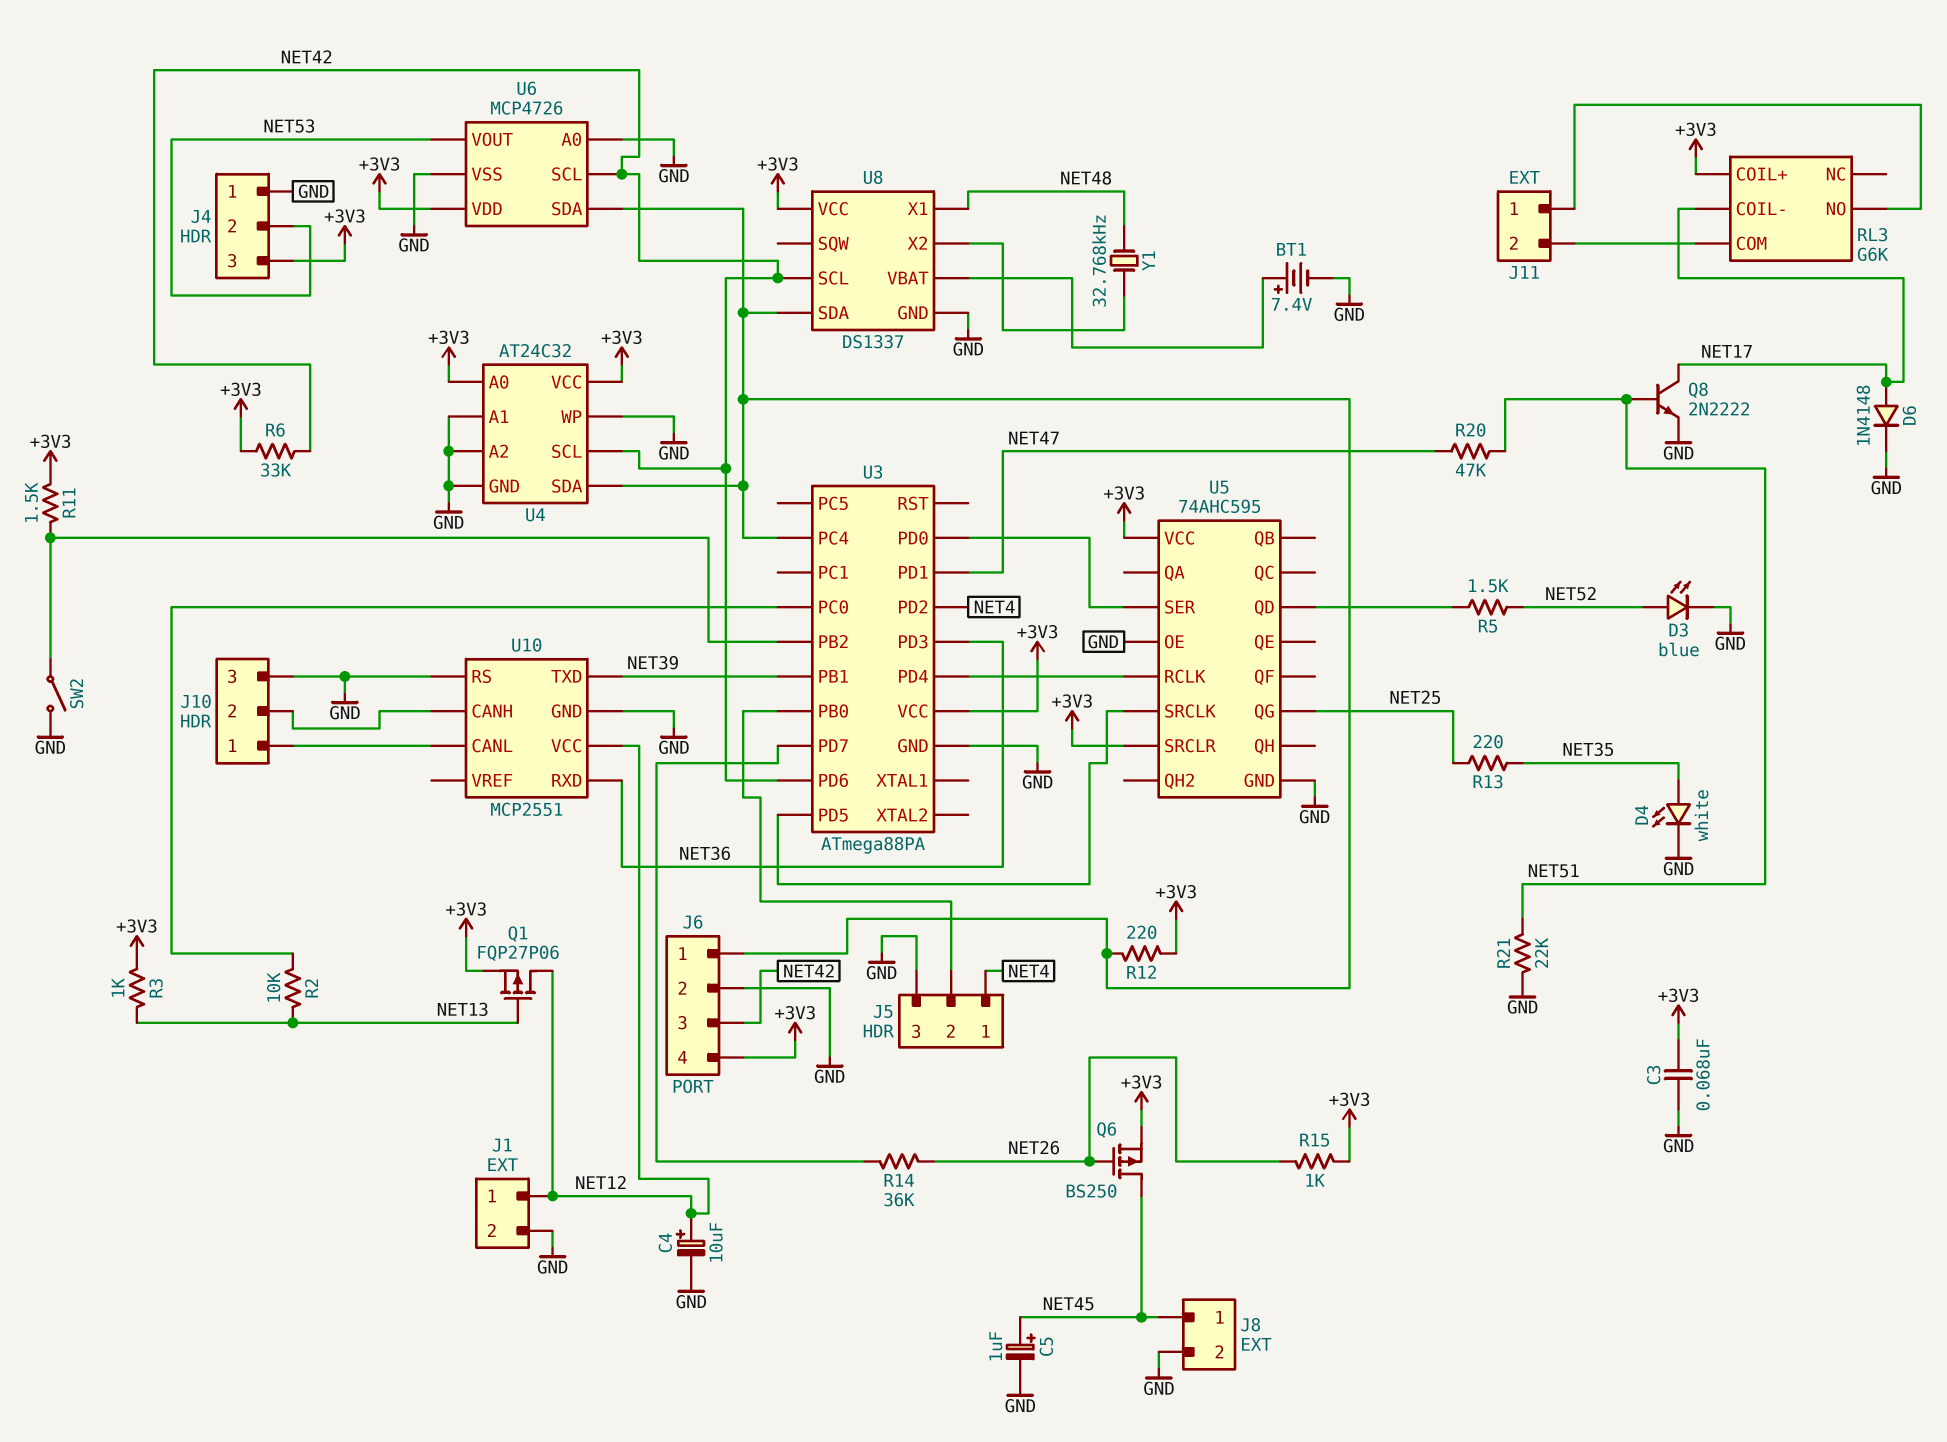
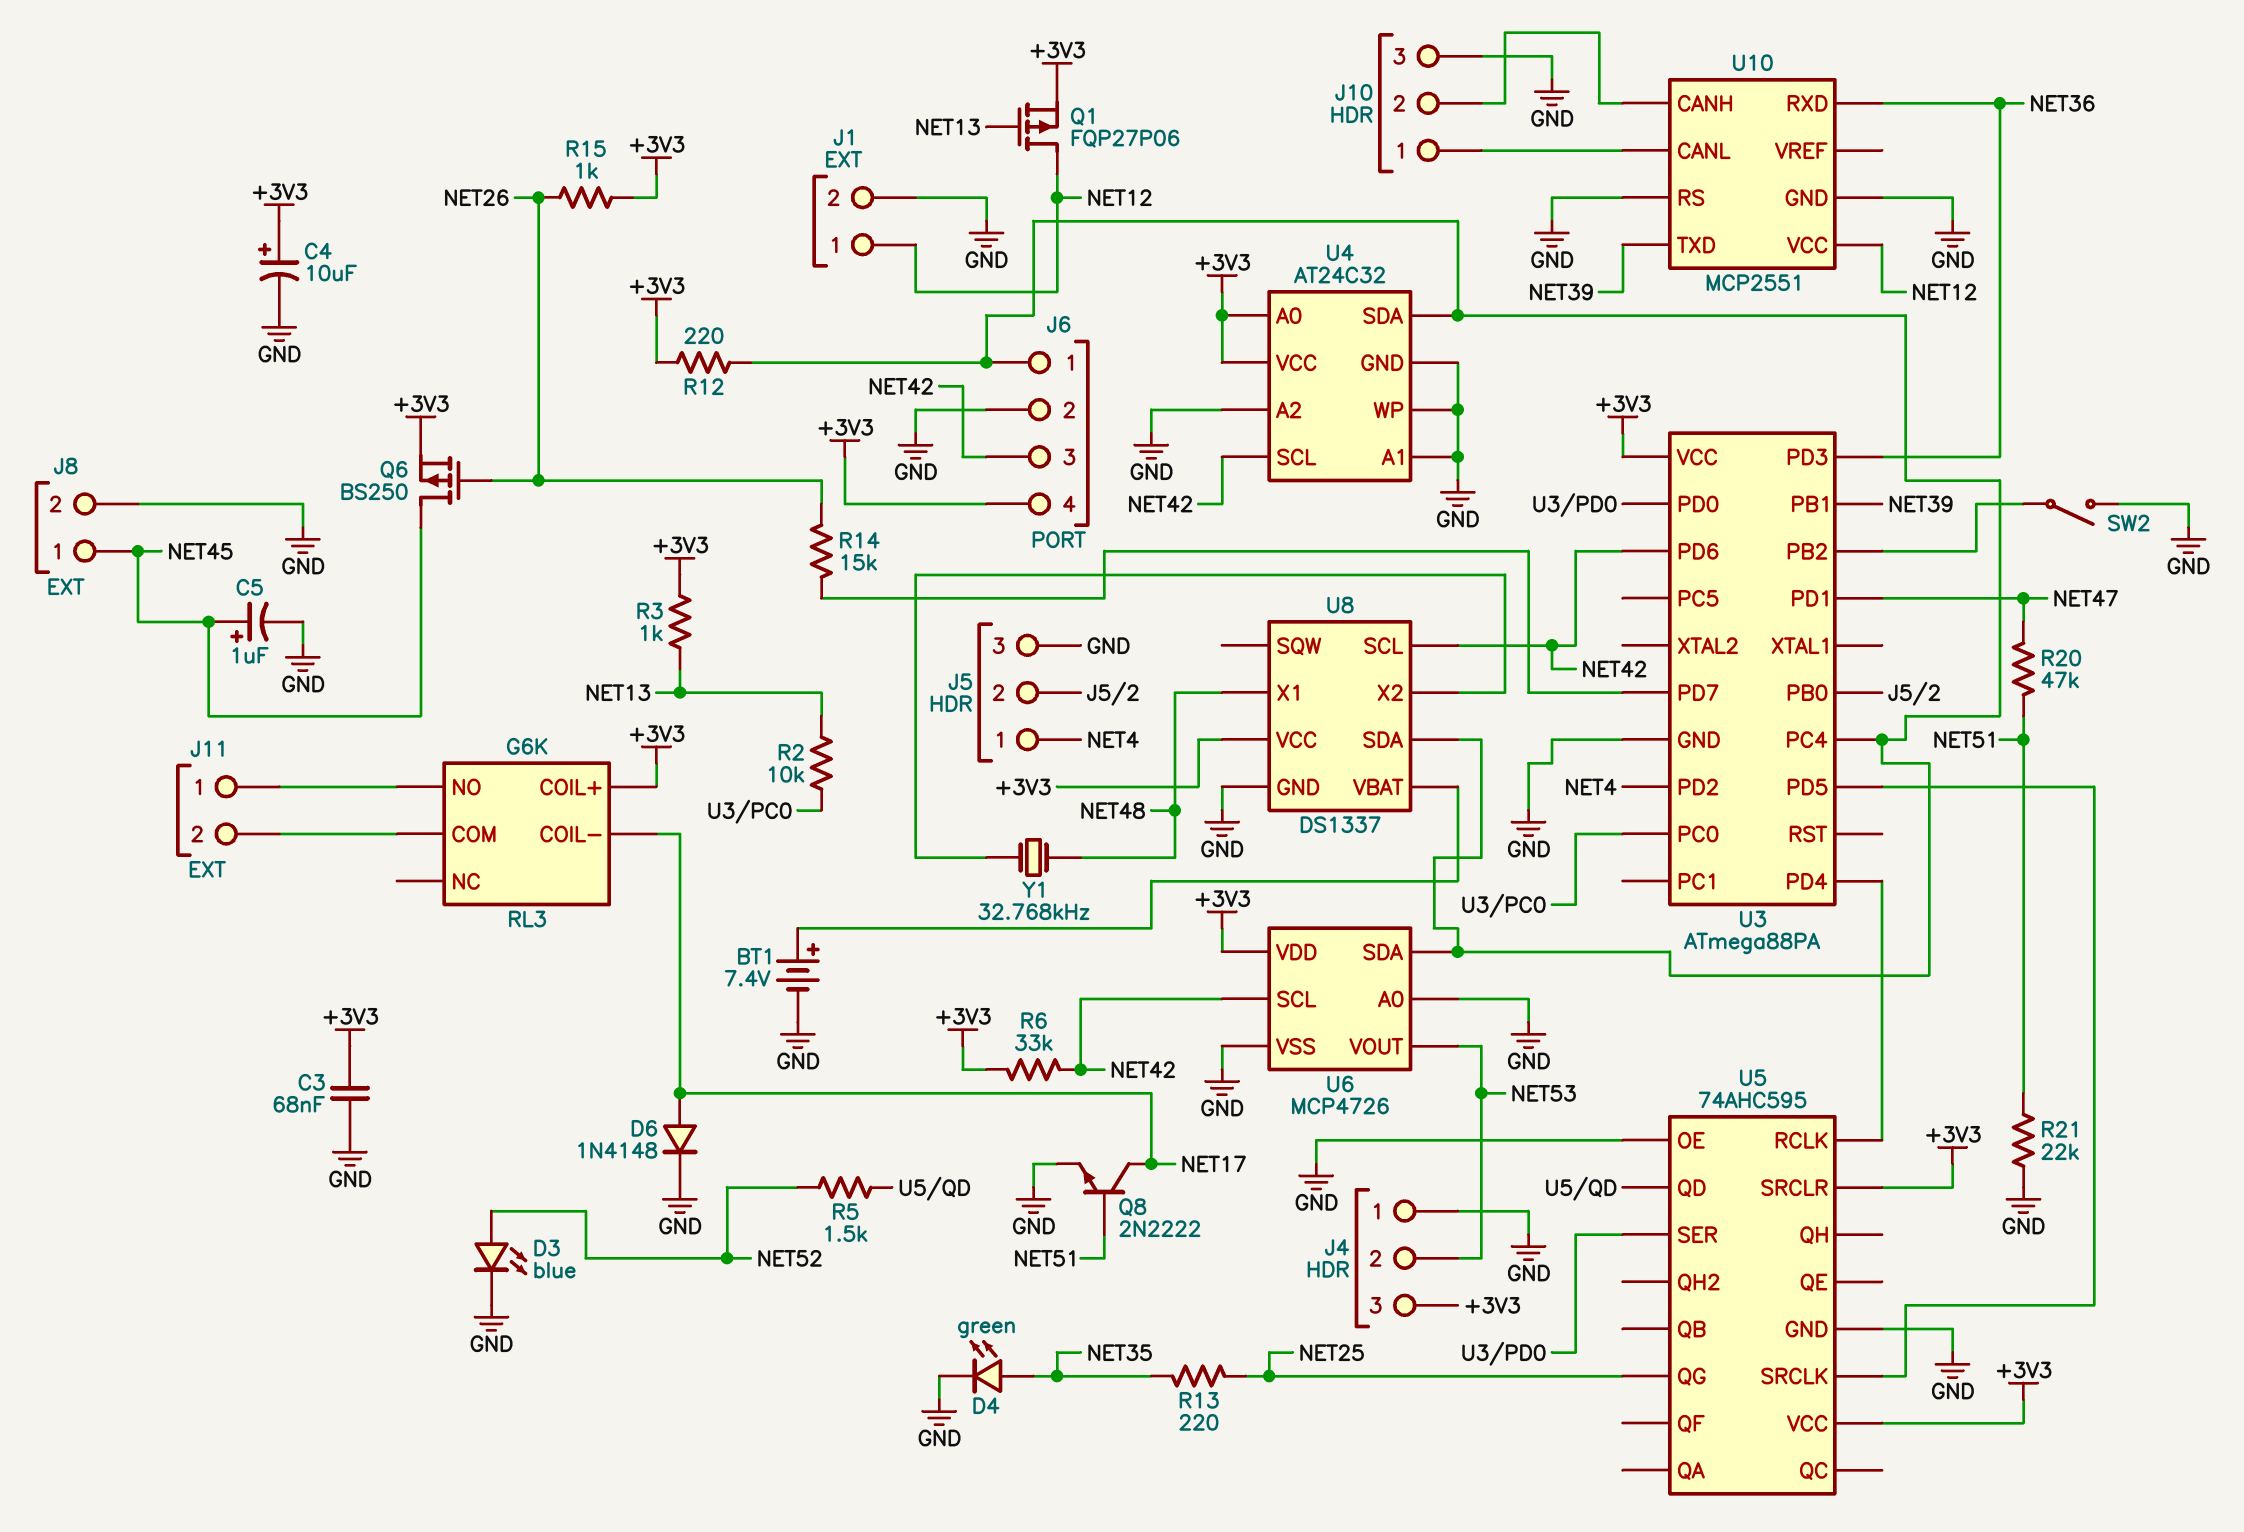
C4: 10uF (plus NET12, minus GND) -> 10uF (plus +3V3, minus GND)
D4: LED white (A NET35, K GND) -> LED green (A NET35, K GND)
R11: 1.5k (+3V3, U3/PB2) -> none
R14: 36k (NET26, U3/PD7) -> 15k (NET26, U3/PD7)

